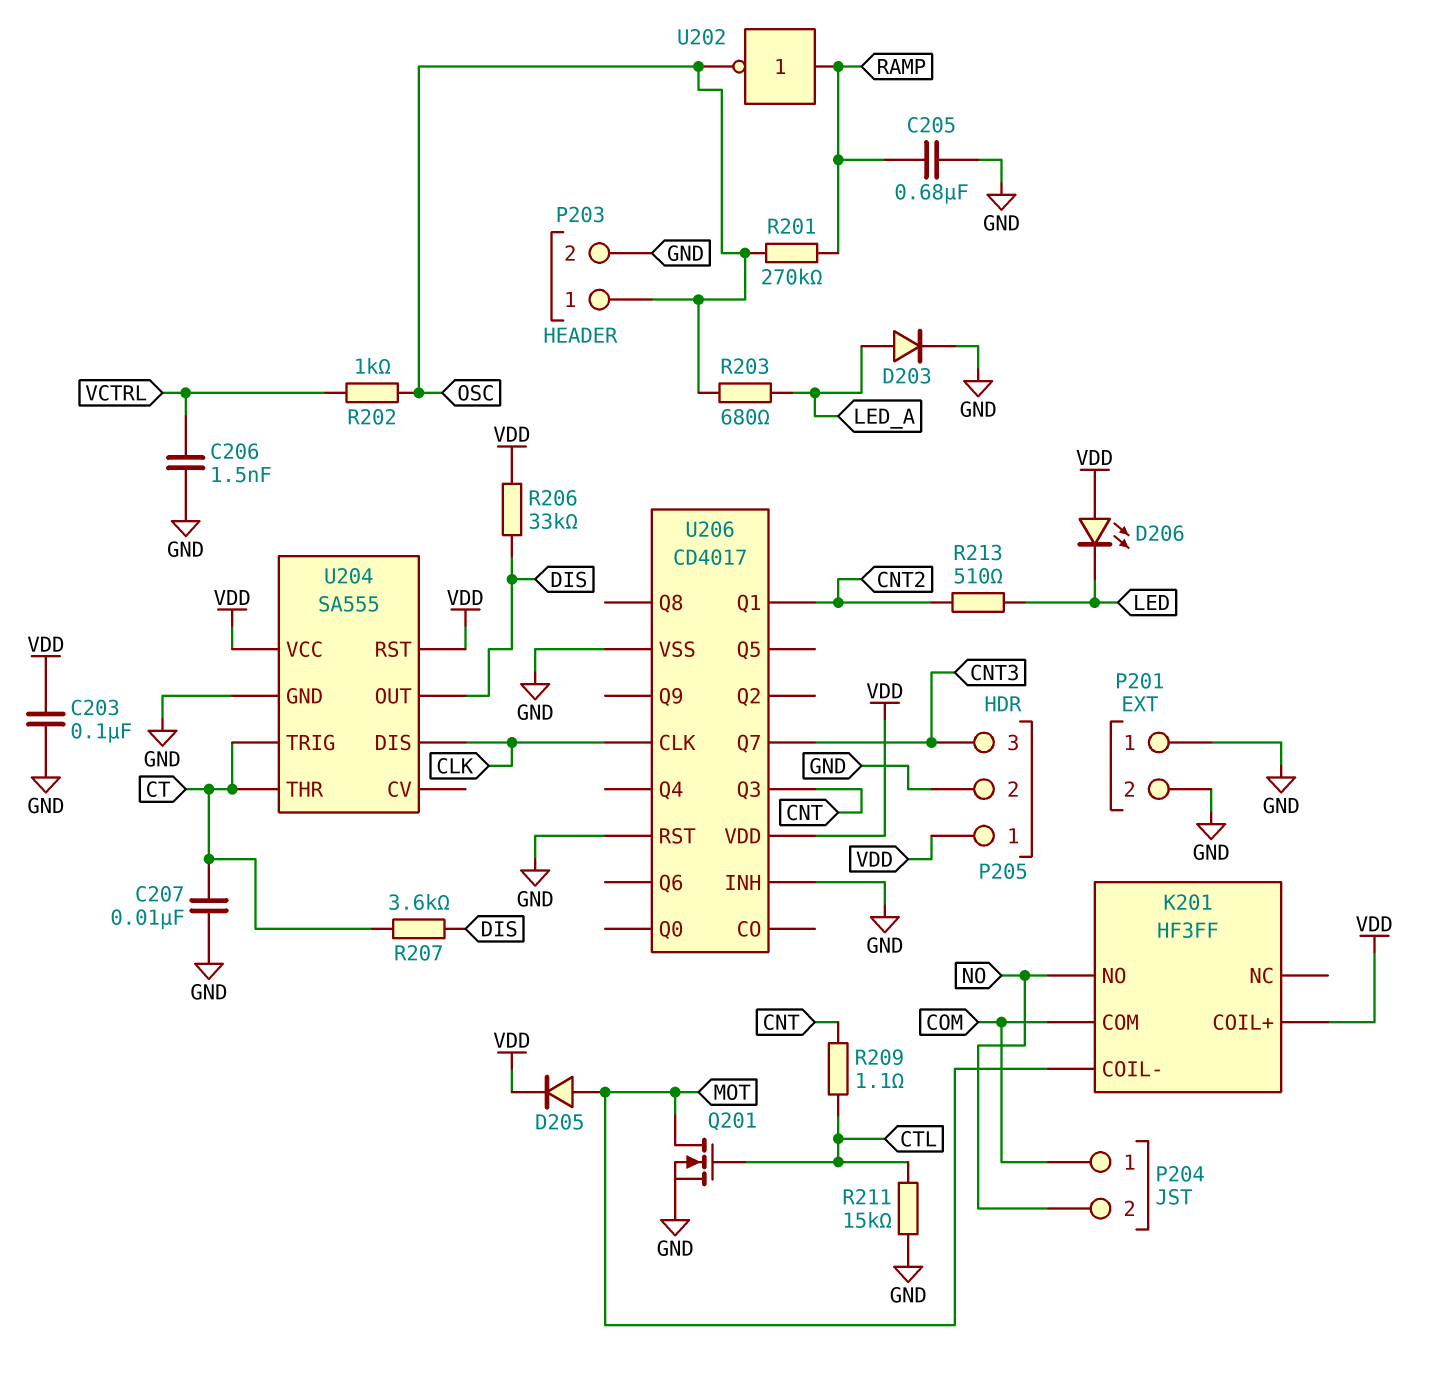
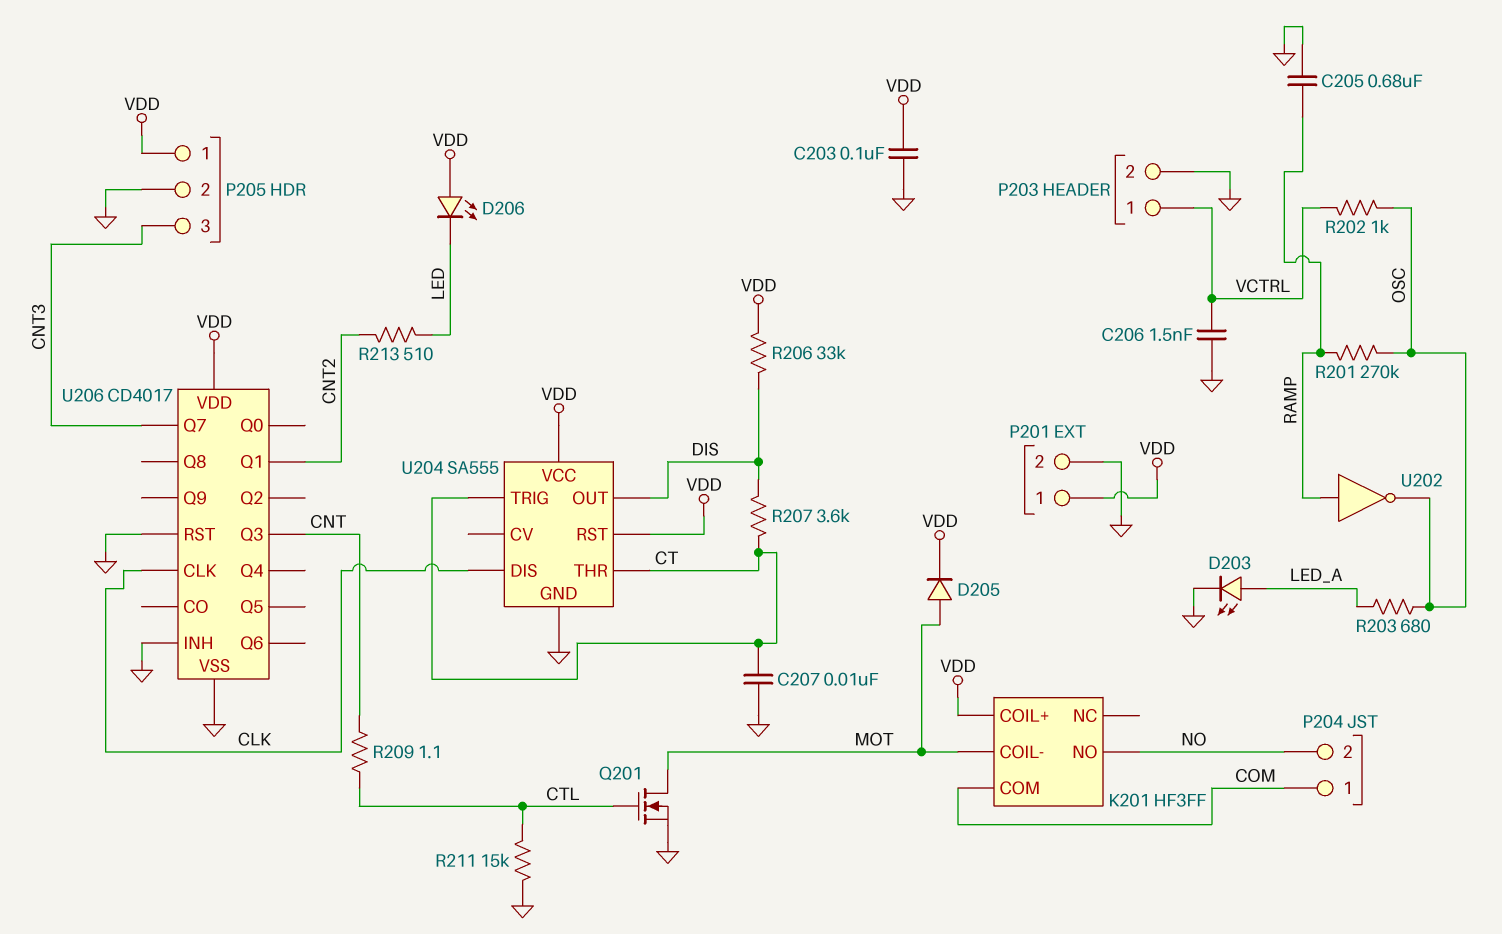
D203: diode (A LED_A, K GND) -> LED (A LED_A, K GND)
P201 pin 1: GND -> VDD
P203 pin 1: OSC -> VCTRL

